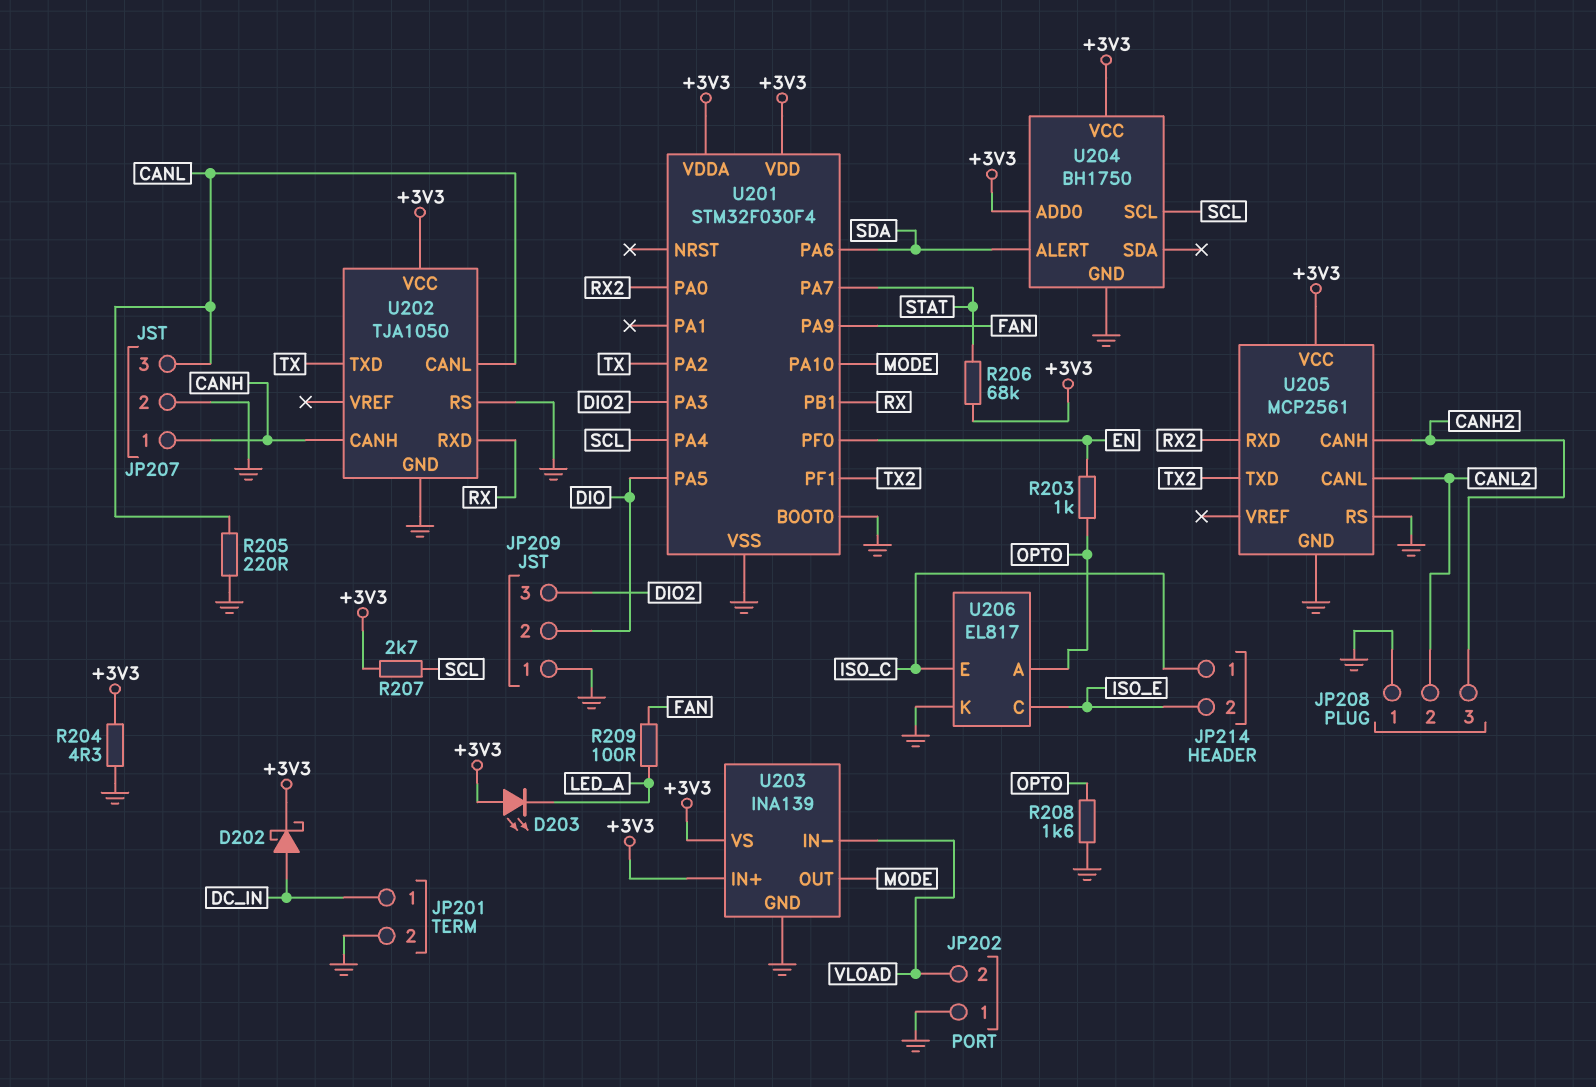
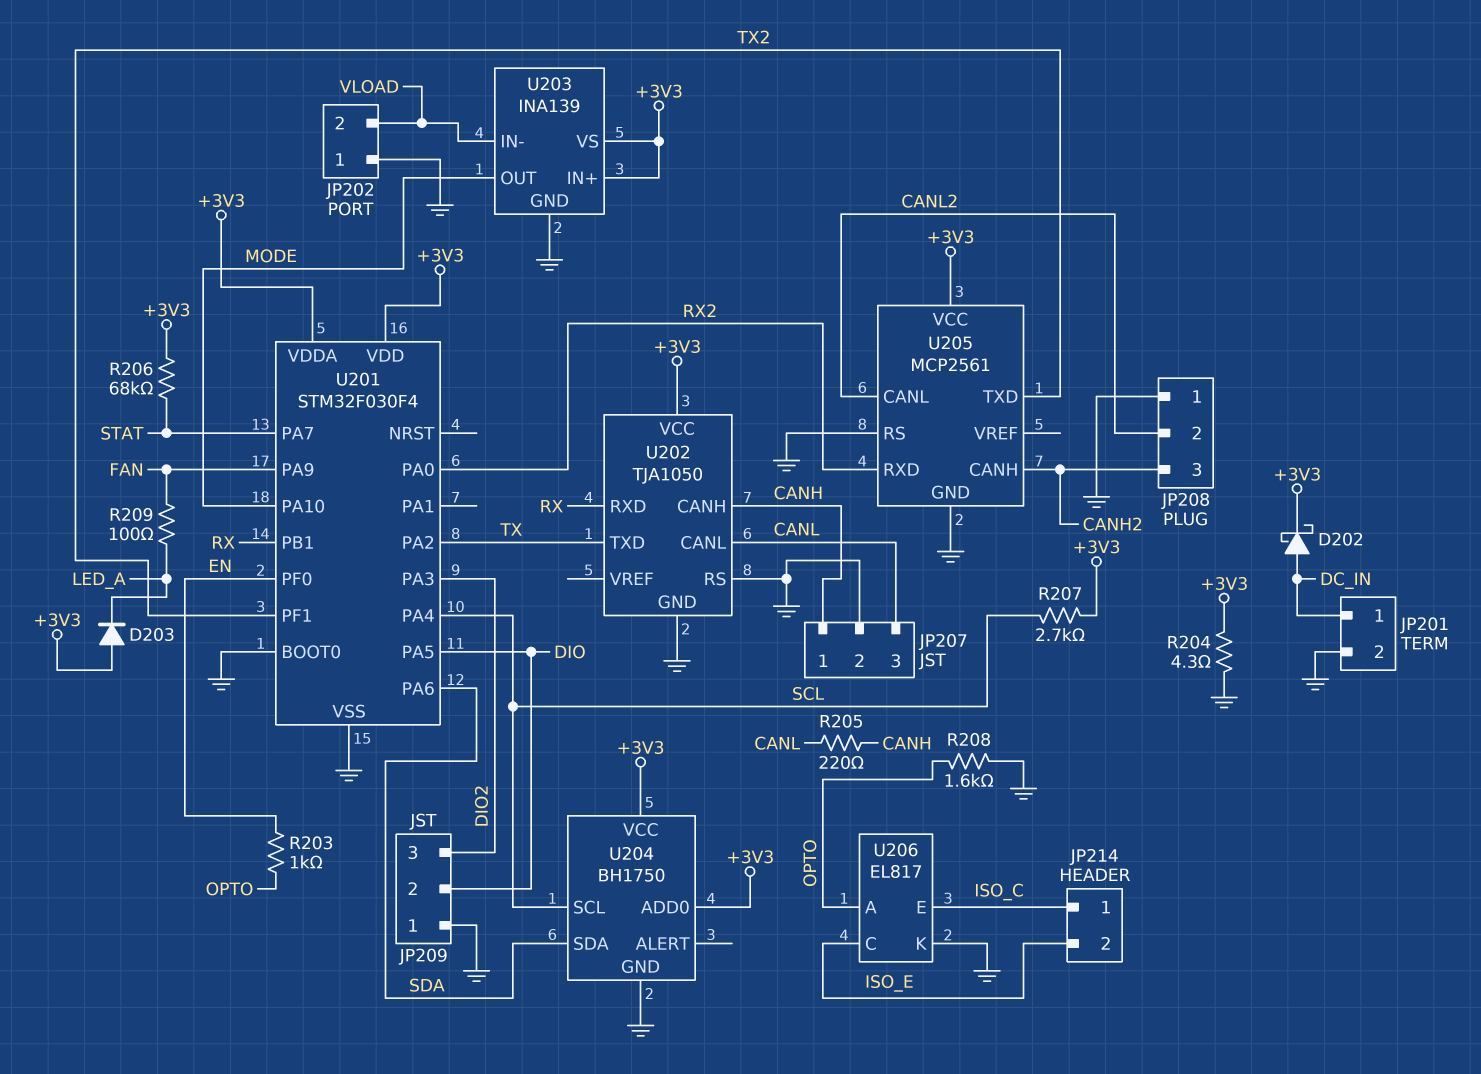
D203: LED (A +3V3, K LED_A) -> diode (A +3V3, K LED_A)
R205: 220 (CANL, GND) -> 220 (CANH, CANL)
U204 pin ALERT: SDA -> none
U204 pin SDA: none -> SDA

